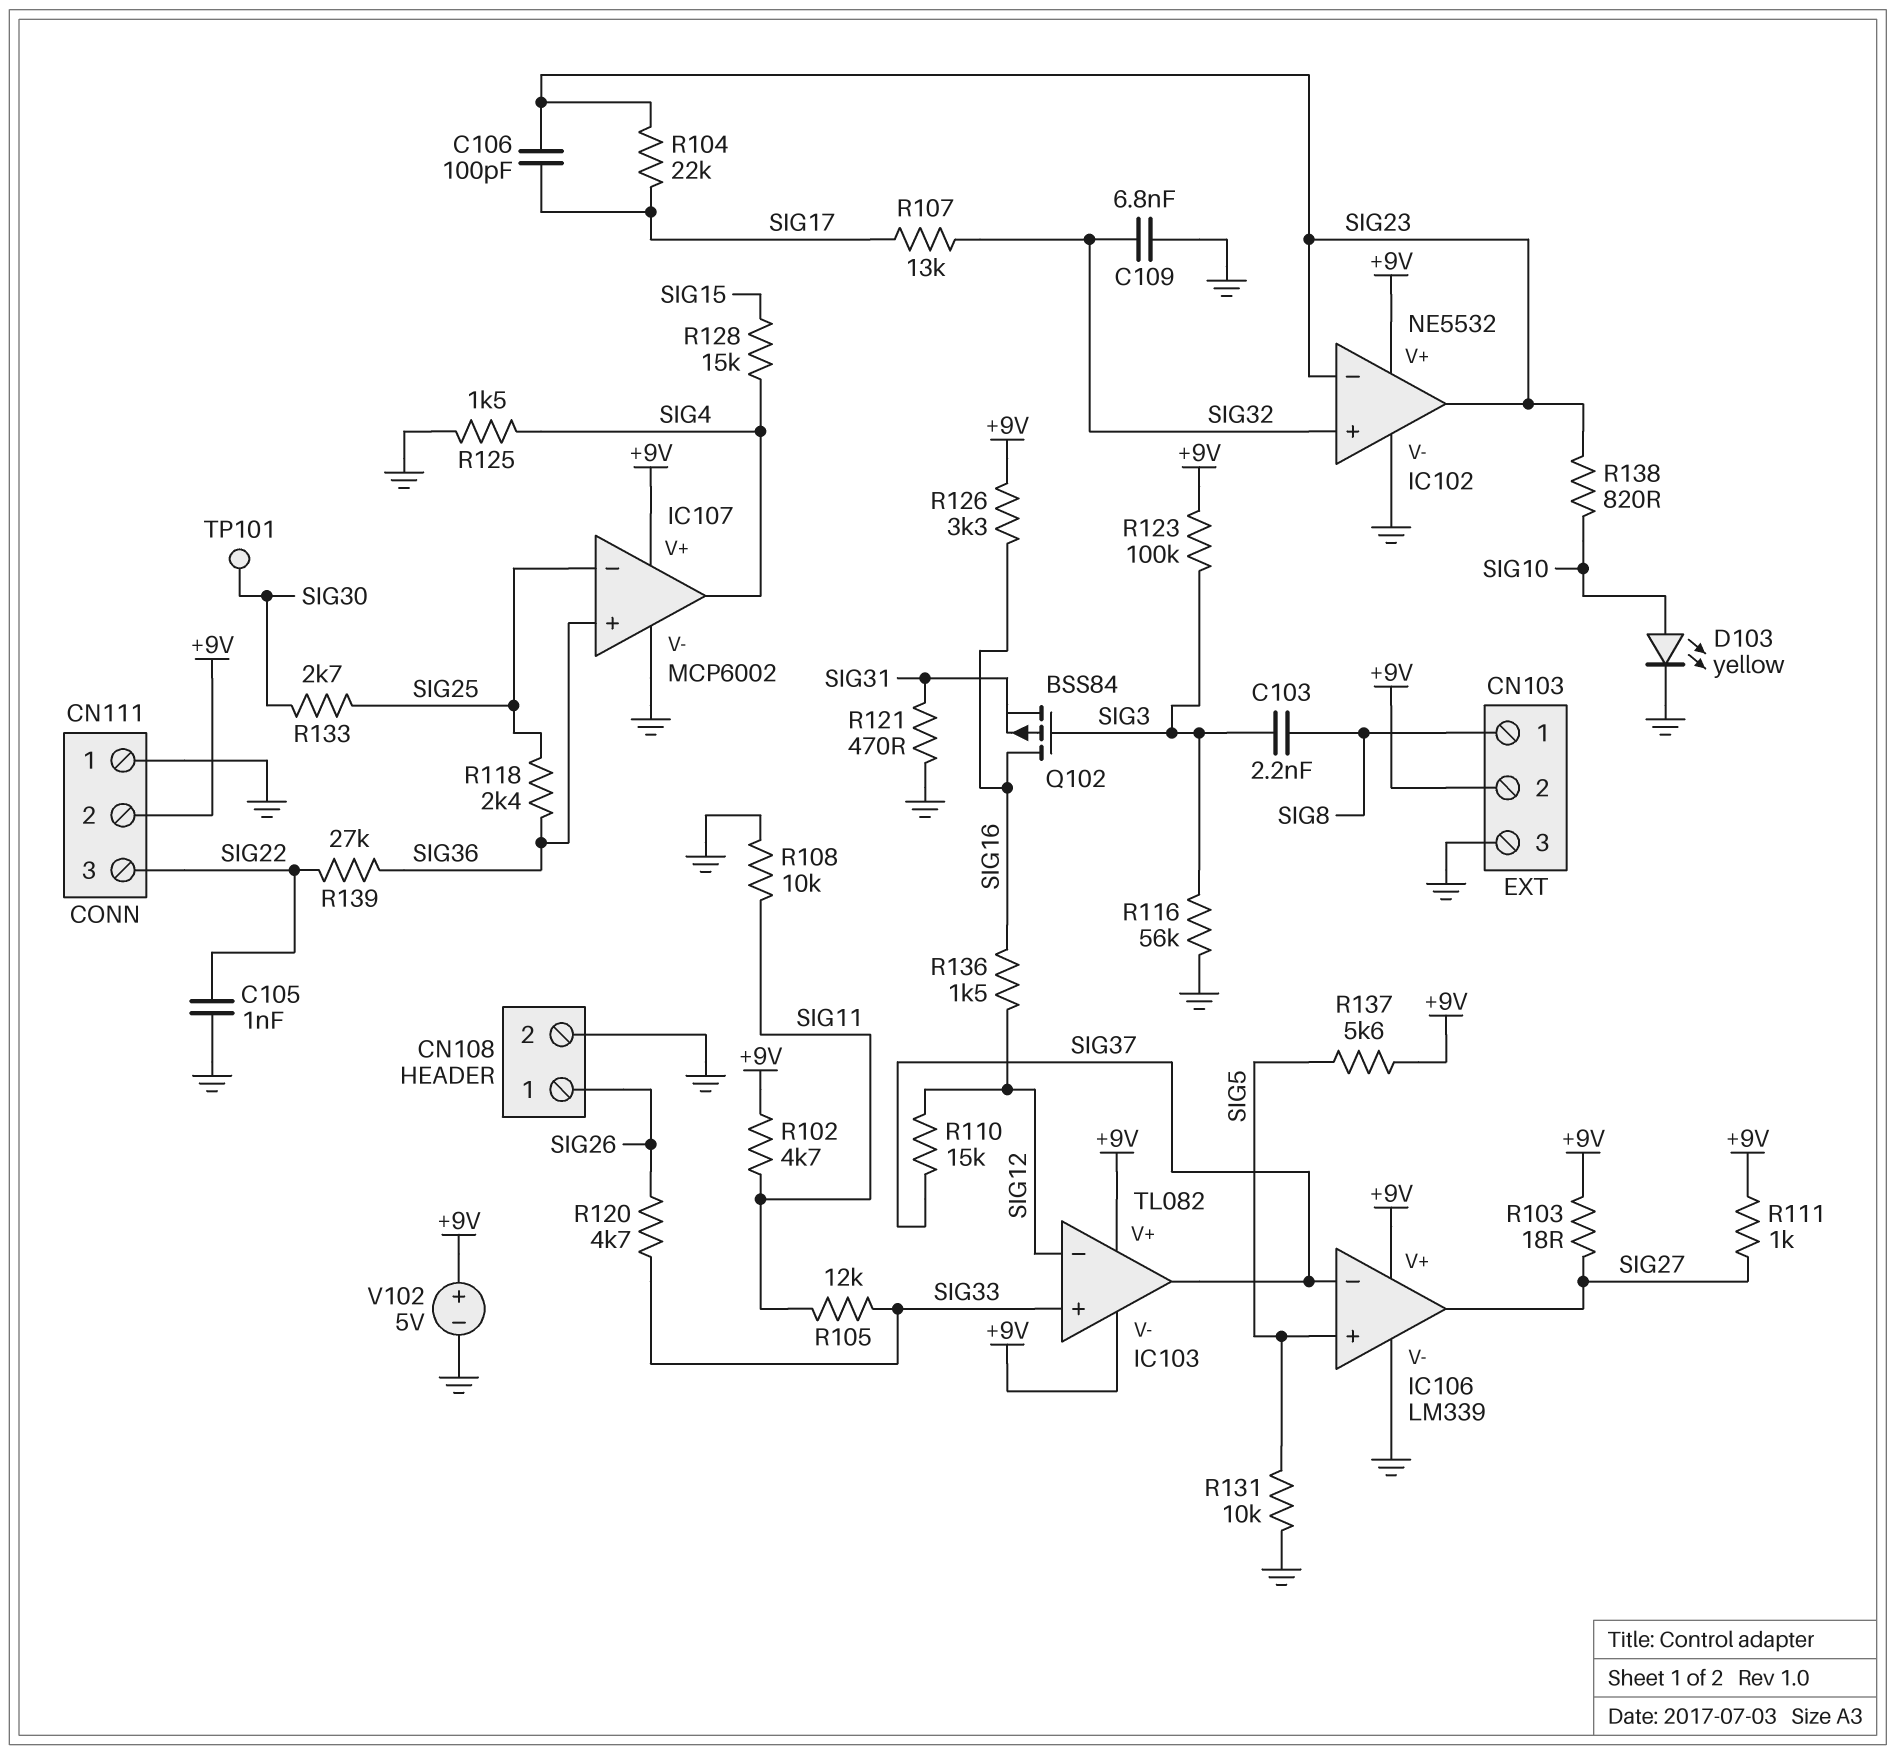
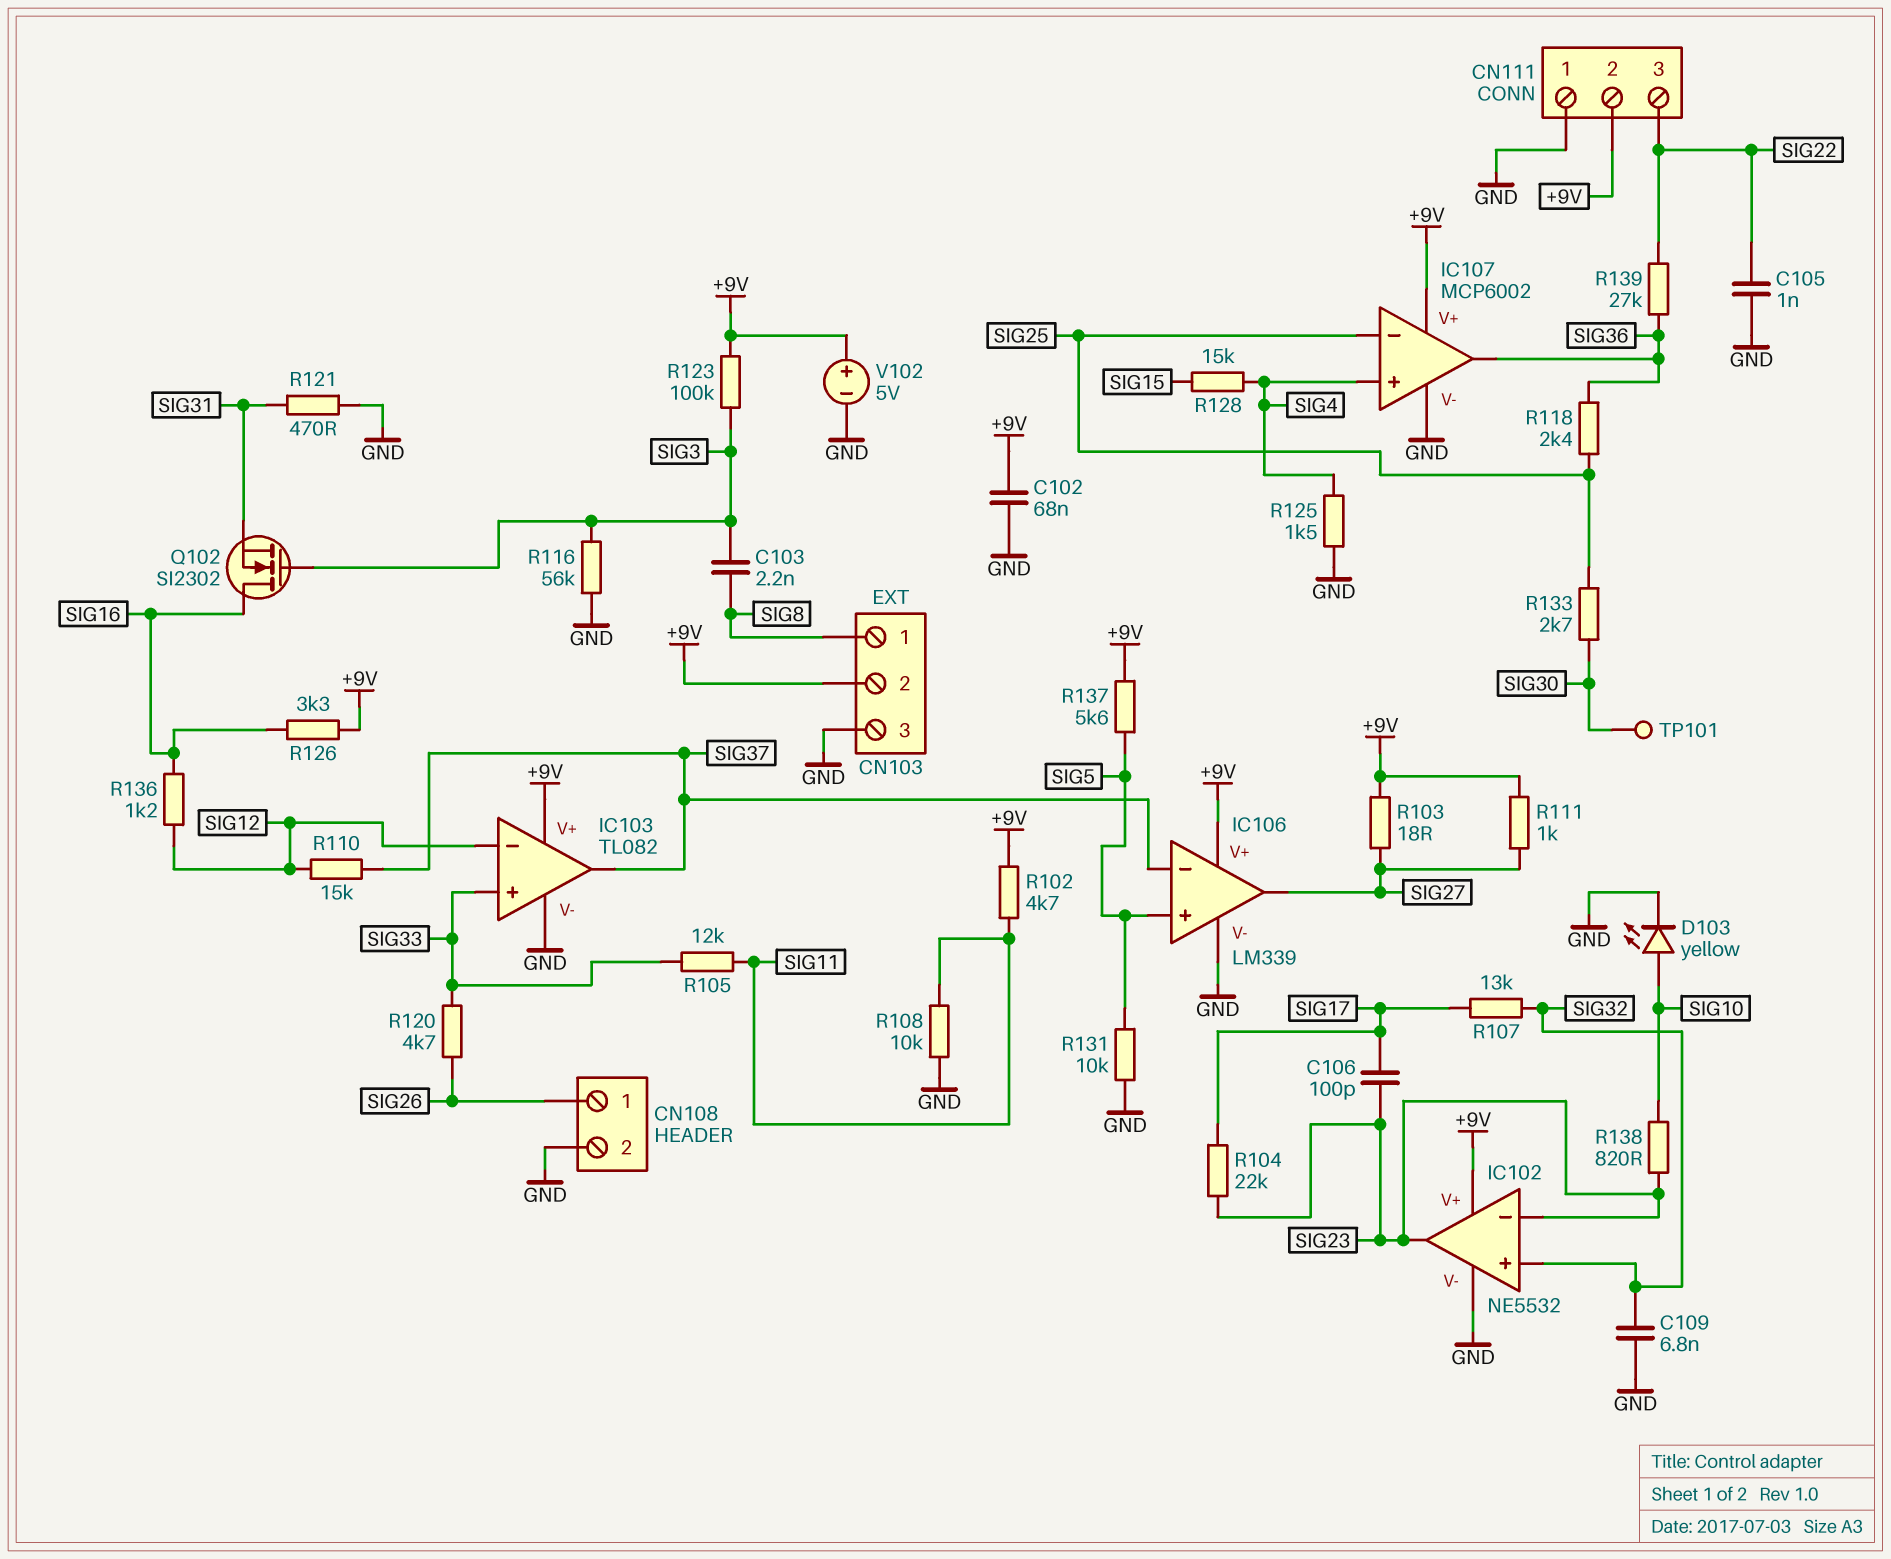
C102: none -> 68nF (+9V, GND)
IC103 pin V-: +9V -> GND
IC107 pin in+: SIG36 -> SIG4
IC107 pin out: SIG4 -> SIG36
Q102: PMOS BSS84 (G SIG3, D SIG16, S SIG31) -> NMOS SI2302 (G SIG3, D SIG16, S SIG31)
R136: 1.5k (SIG12, SIG16) -> 1.2k (SIG12, SIG16)

